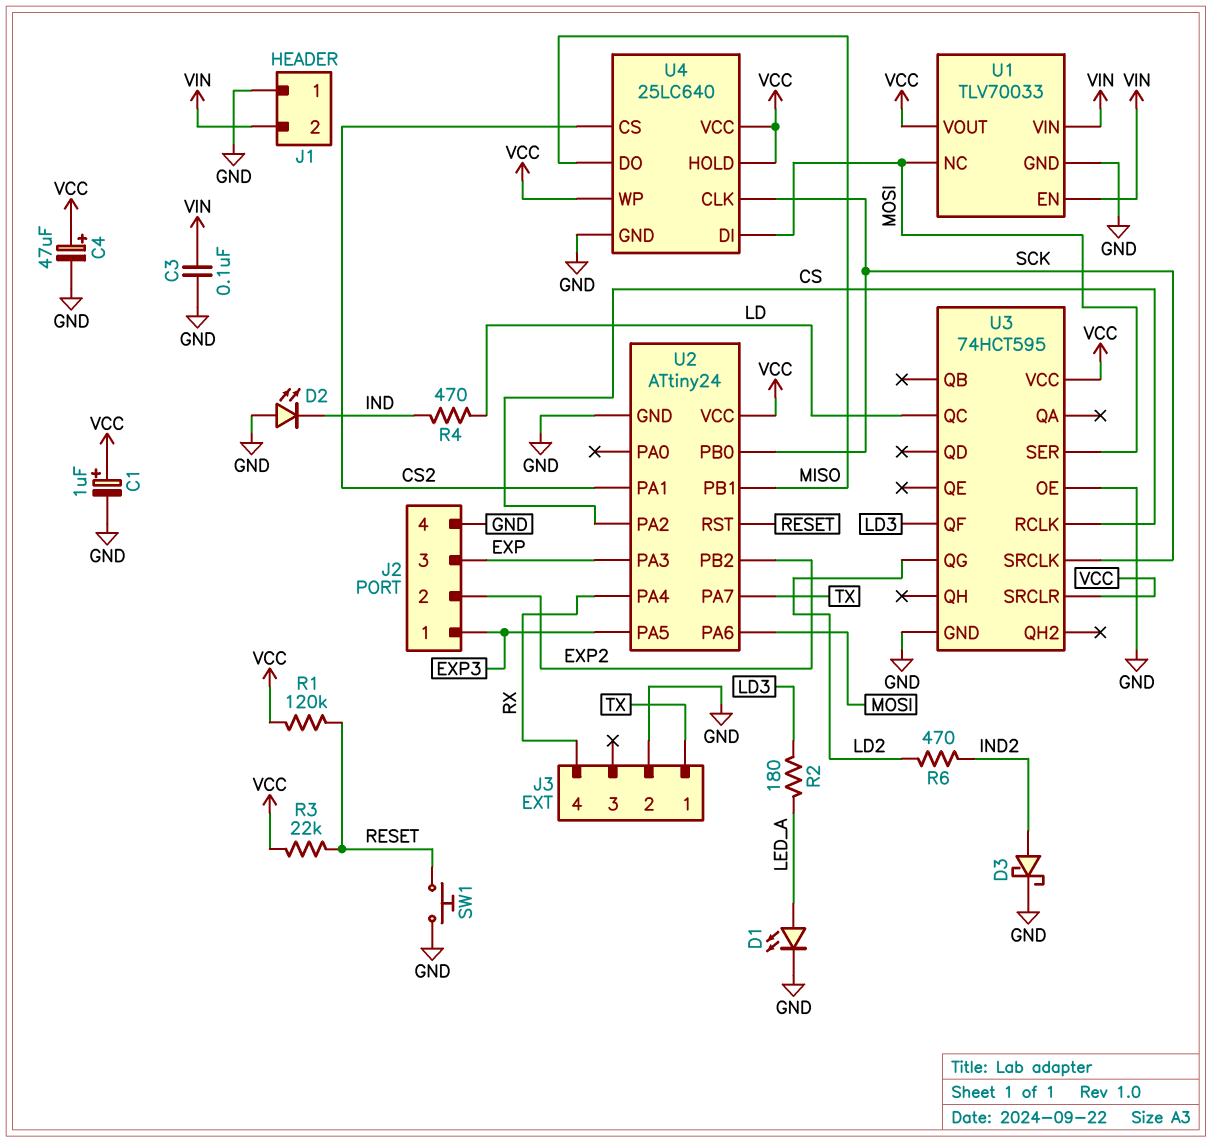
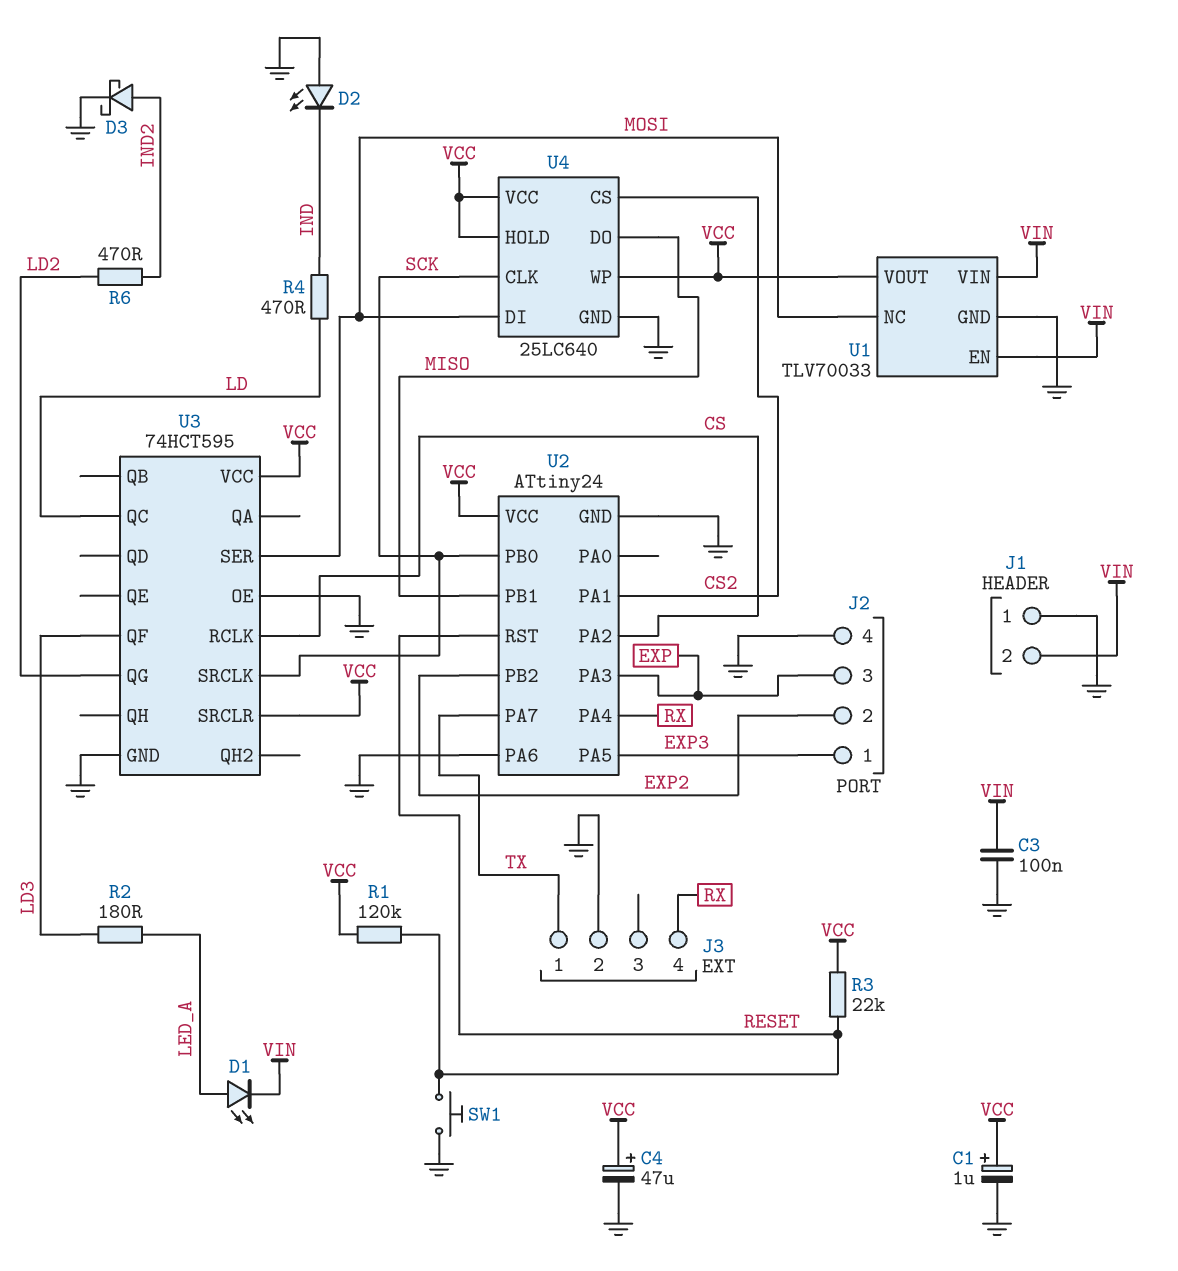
D1: LED (A LED_A, K GND) -> LED (A LED_A, K VIN)
U2 pin PA6: MOSI -> GND

